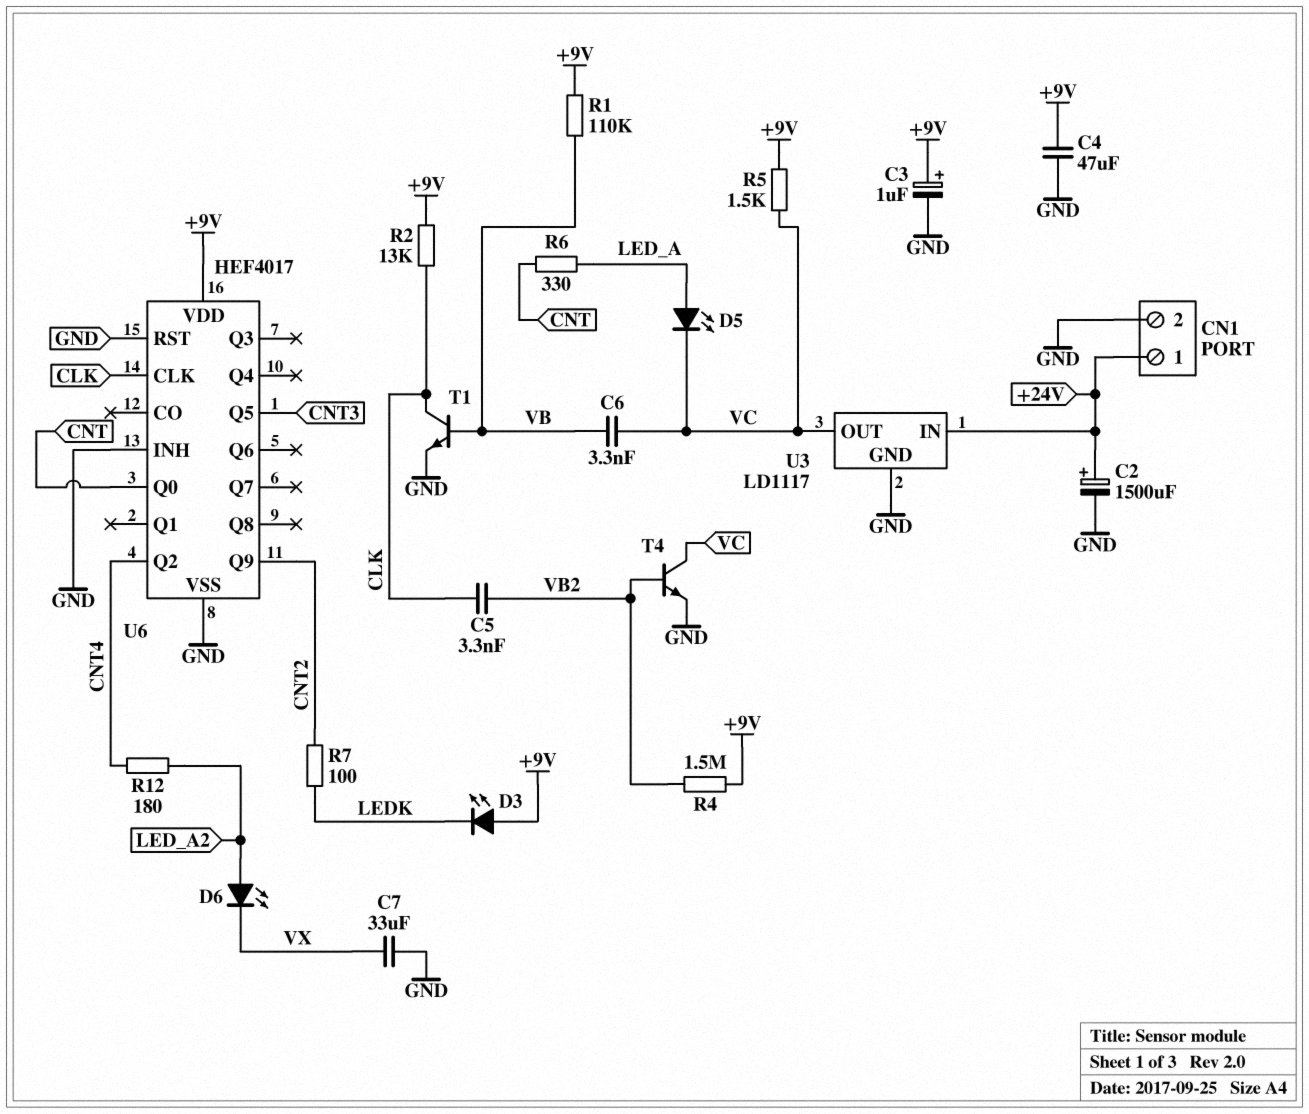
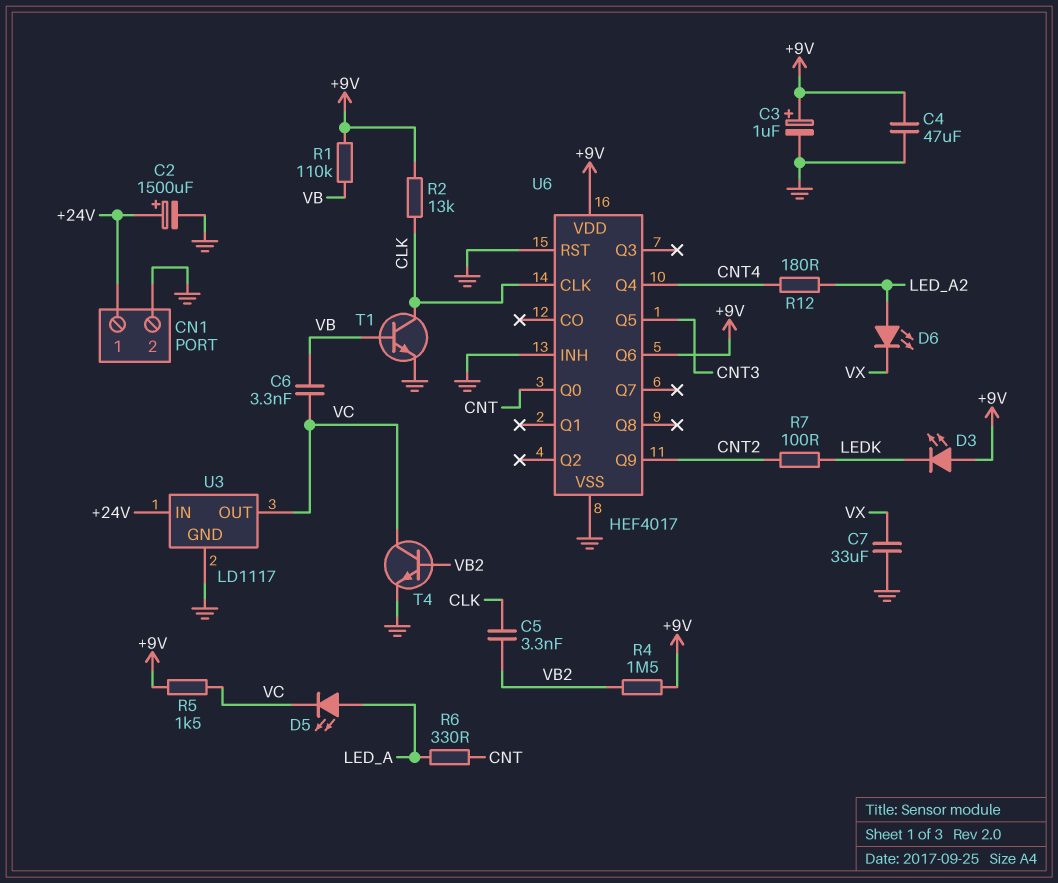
U6 pin Q2: CNT4 -> none
U6 pin Q4: none -> CNT4
U6 pin Q6: none -> +9V

